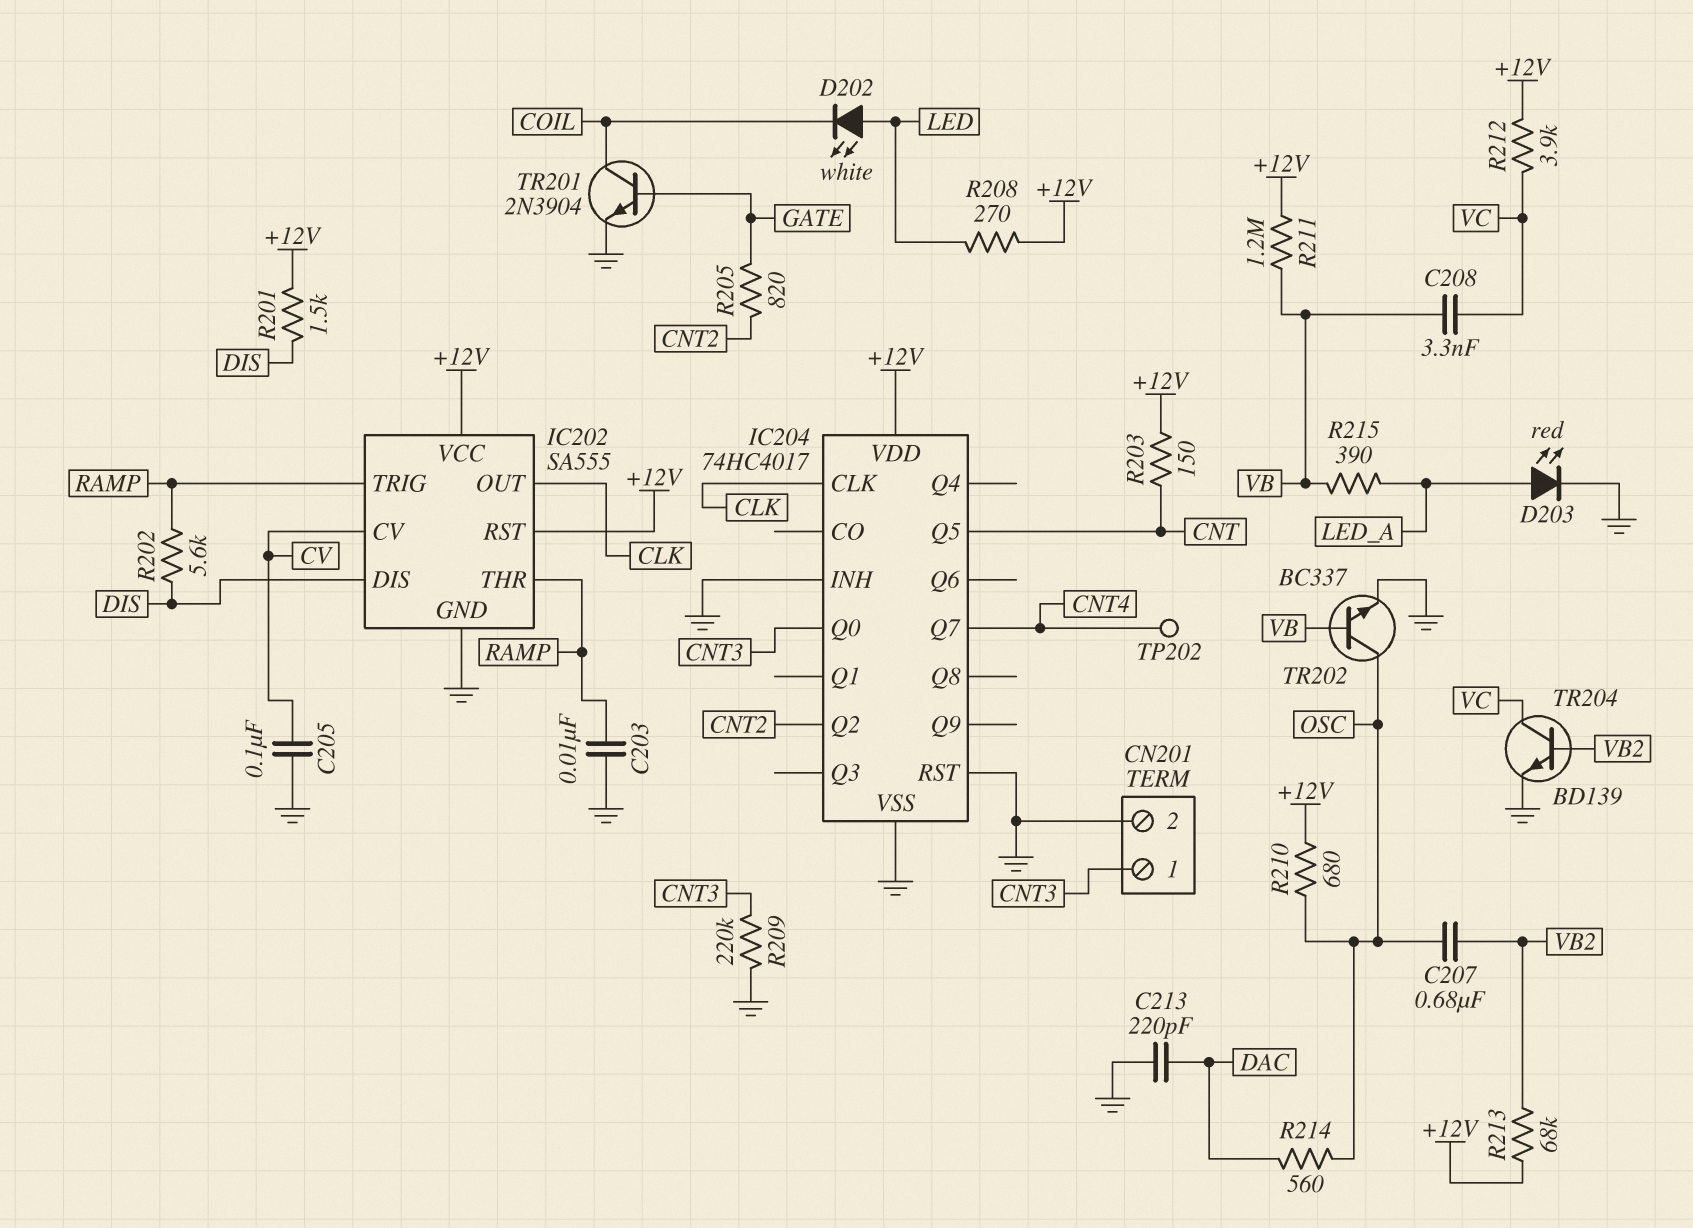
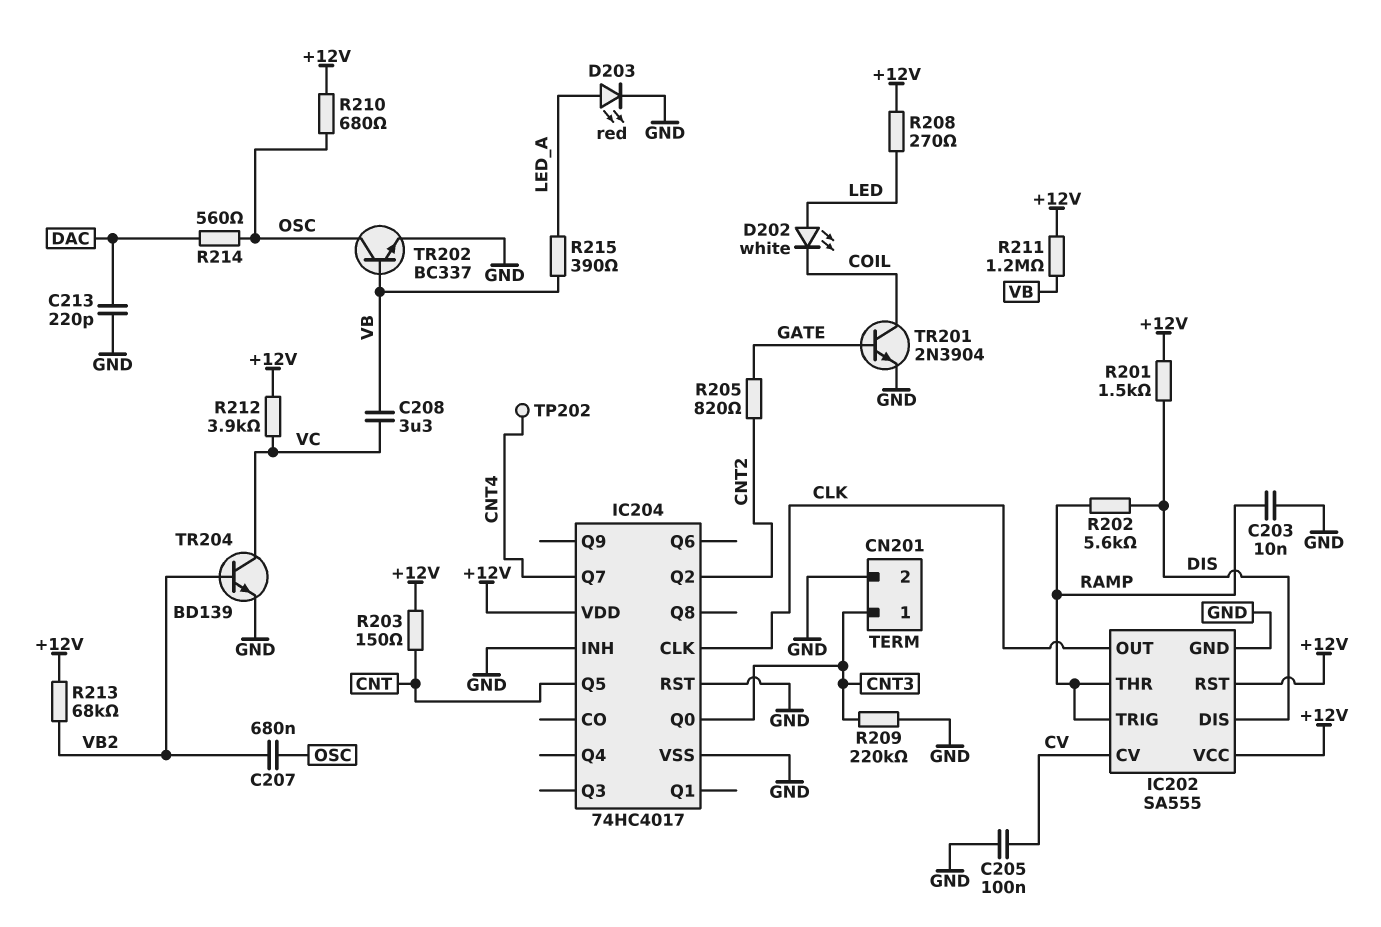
C208: 3.3nF (VB, VC) -> 3.3uF (VB, VC)

